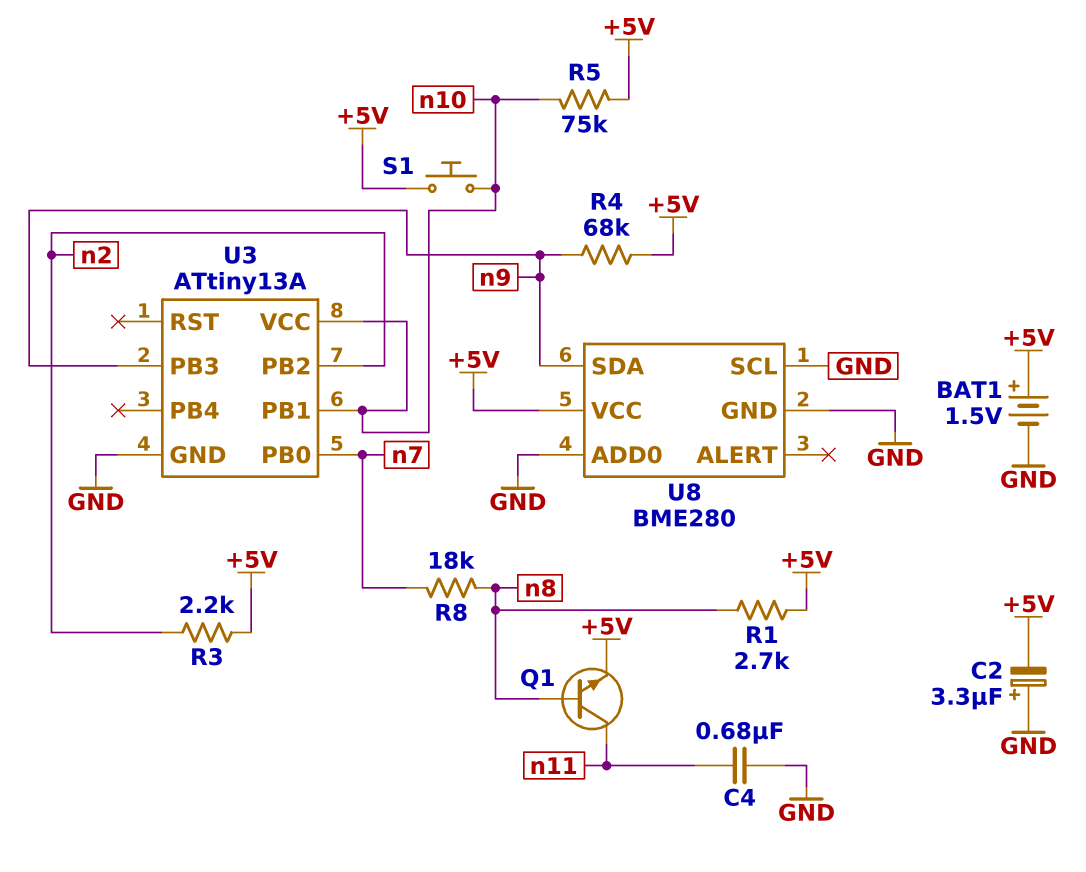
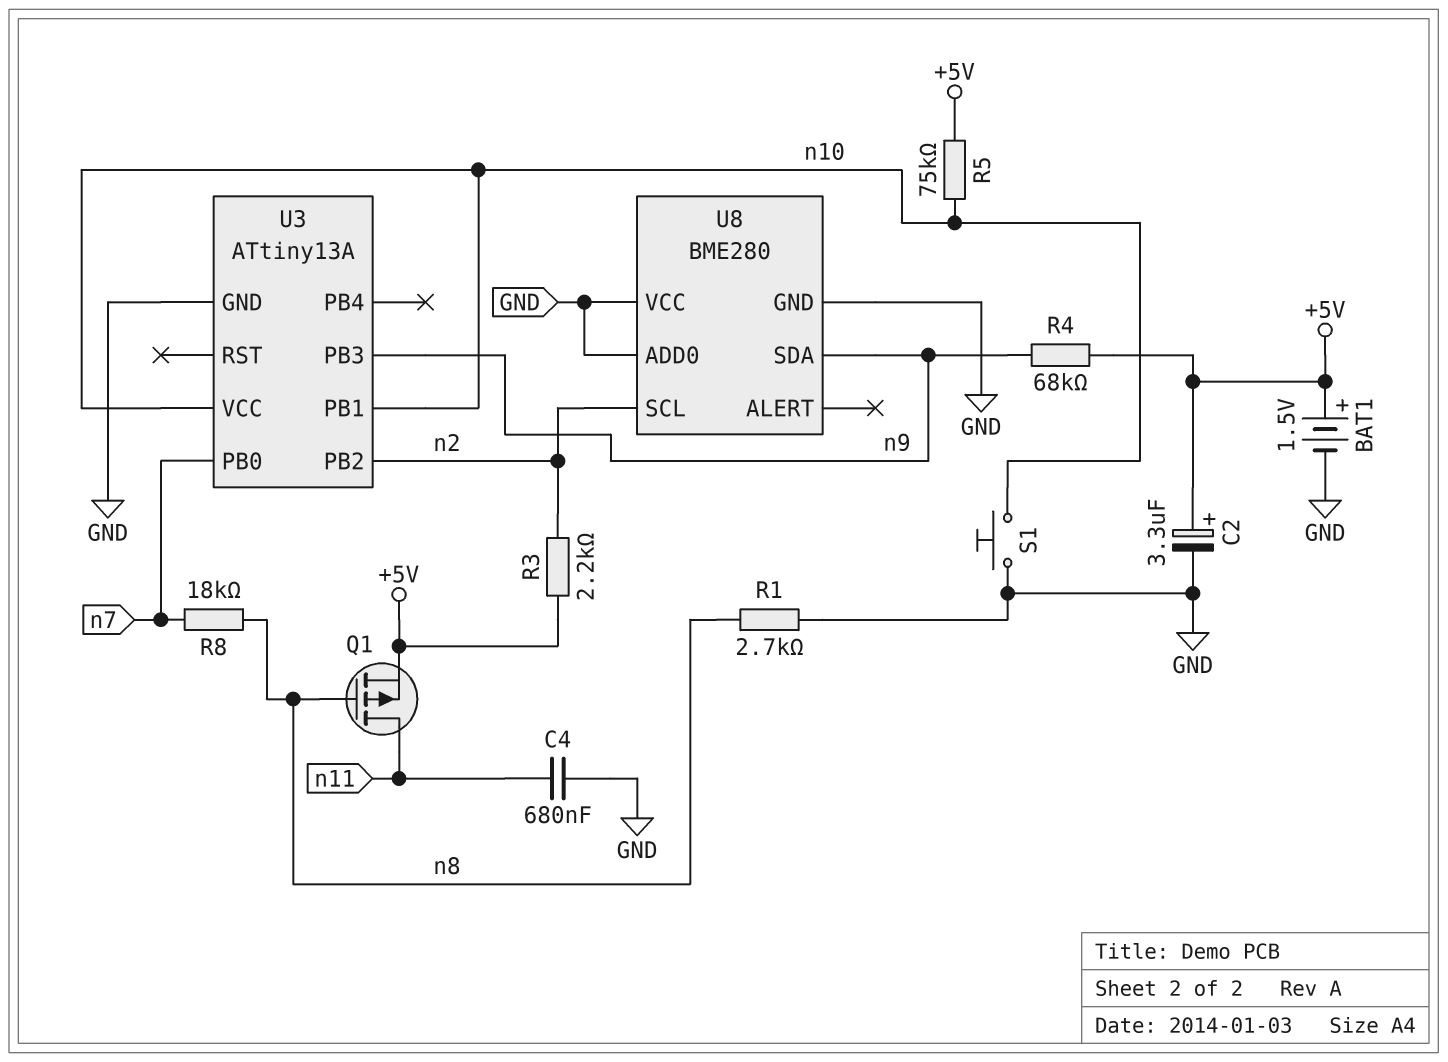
C2: 3.3uF (plus GND, minus +5V) -> 3.3uF (plus +5V, minus GND)
Q1: NPN (B n8, C n11, E +5V) -> PMOS (G n8, D n11, S +5V)
R1: 2.7k (+5V, n8) -> 2.7k (GND, n8)
S1: button (+5V, n10) -> button (GND, n10)
U8 pin SCL: GND -> n2
U8 pin VCC: +5V -> GND

